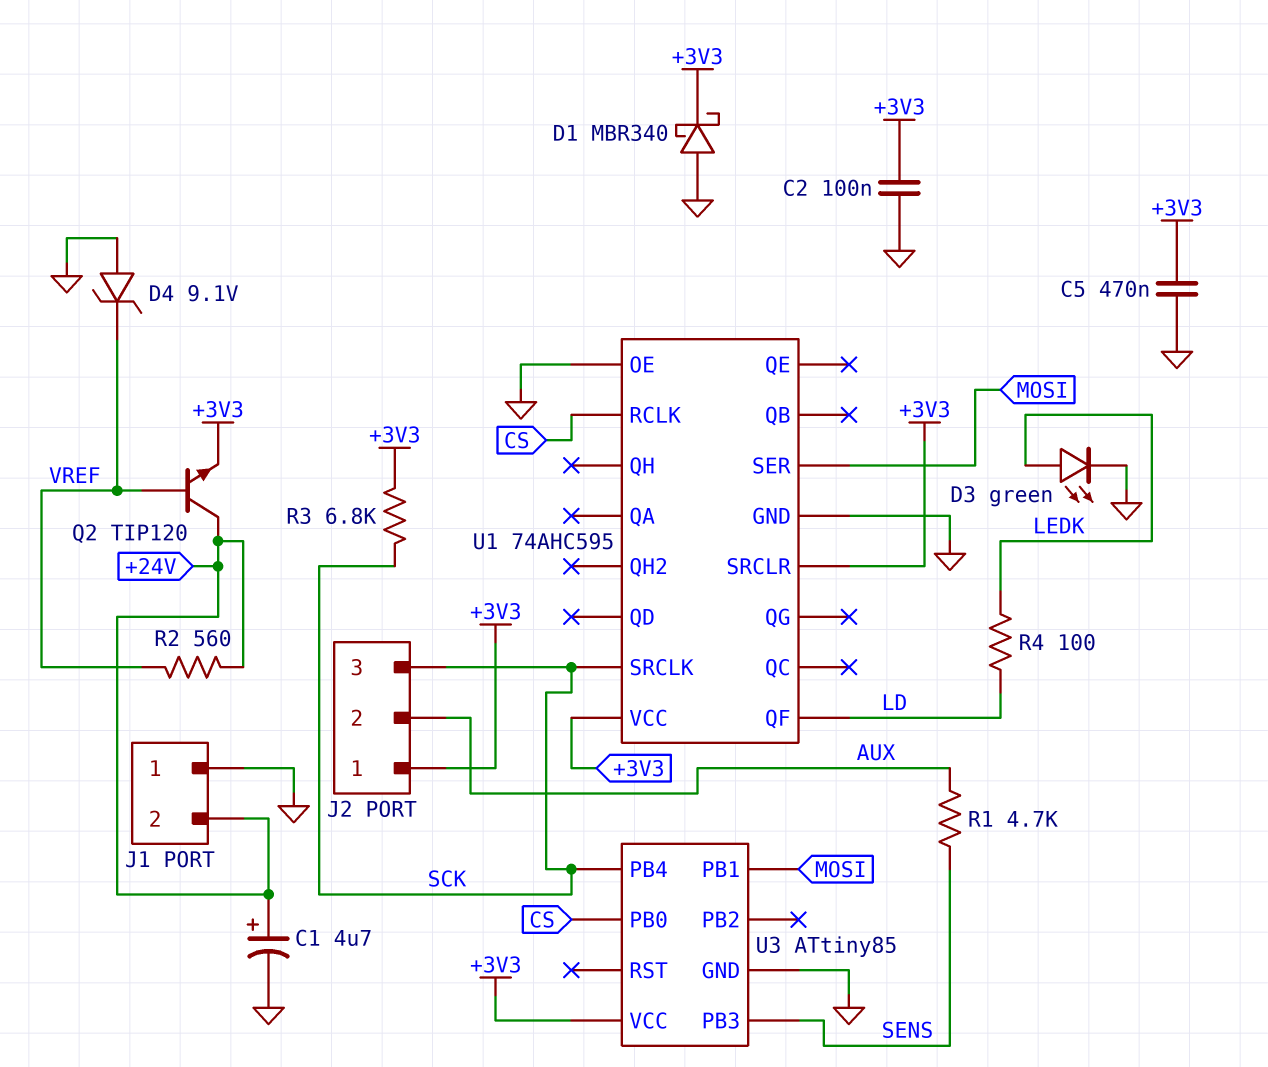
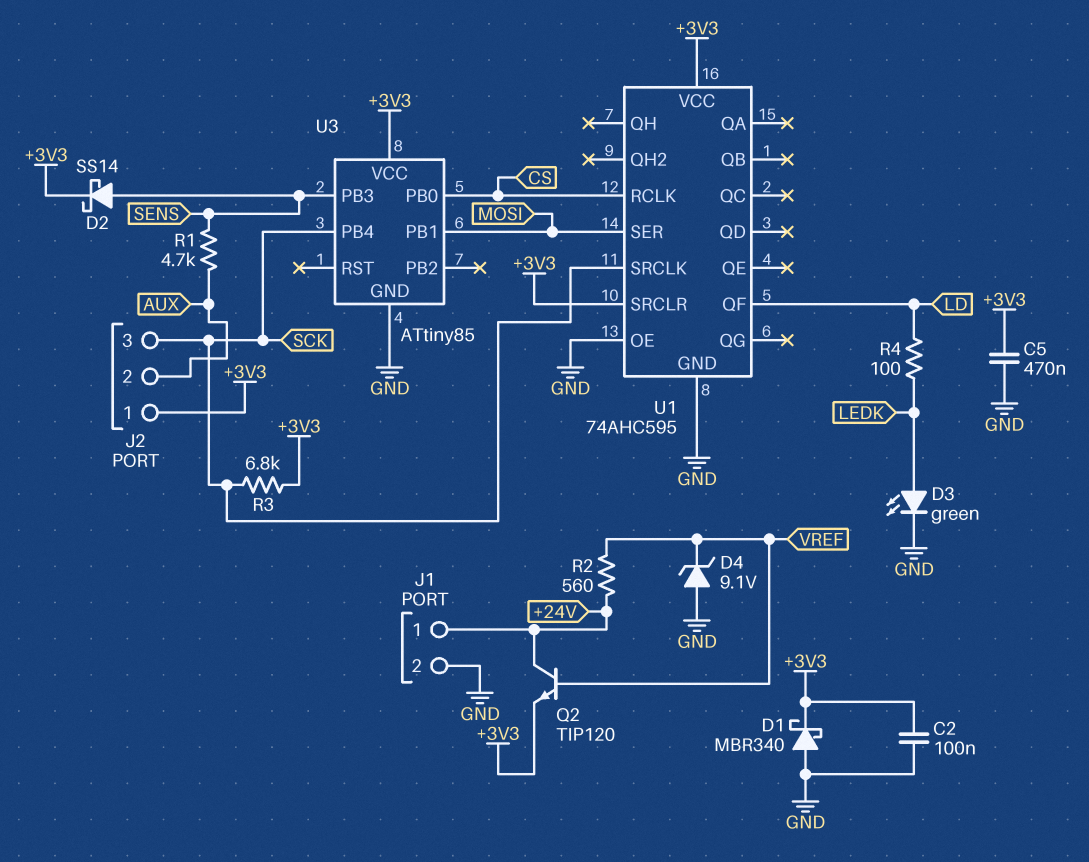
C1: 4.7uF (plus +24V, minus GND) -> none
D2: none -> schottky SS14 (A SENS, K +3V3)
J1 pin 1: GND -> +24V
J1 pin 2: +24V -> GND

